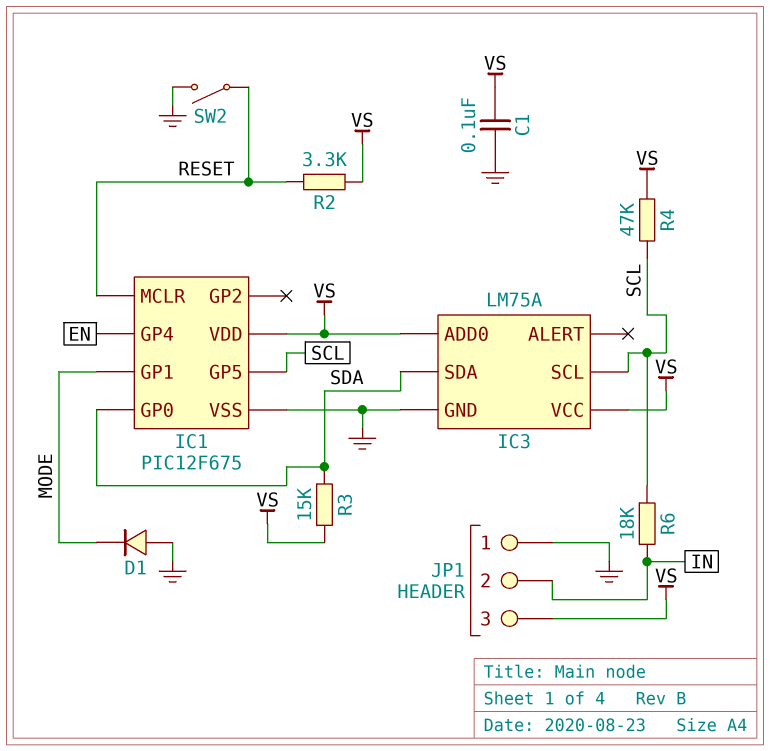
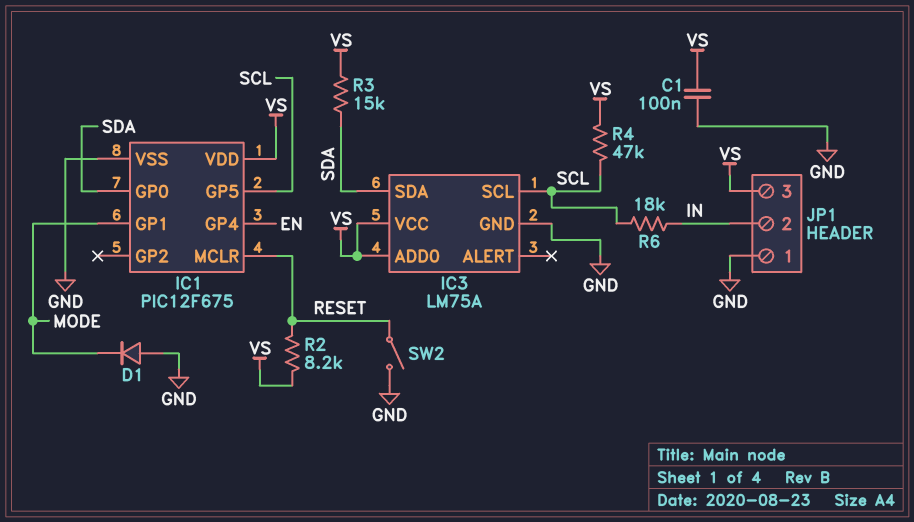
R2: 3.3k (RESET, VS) -> 8.2k (RESET, VS)

